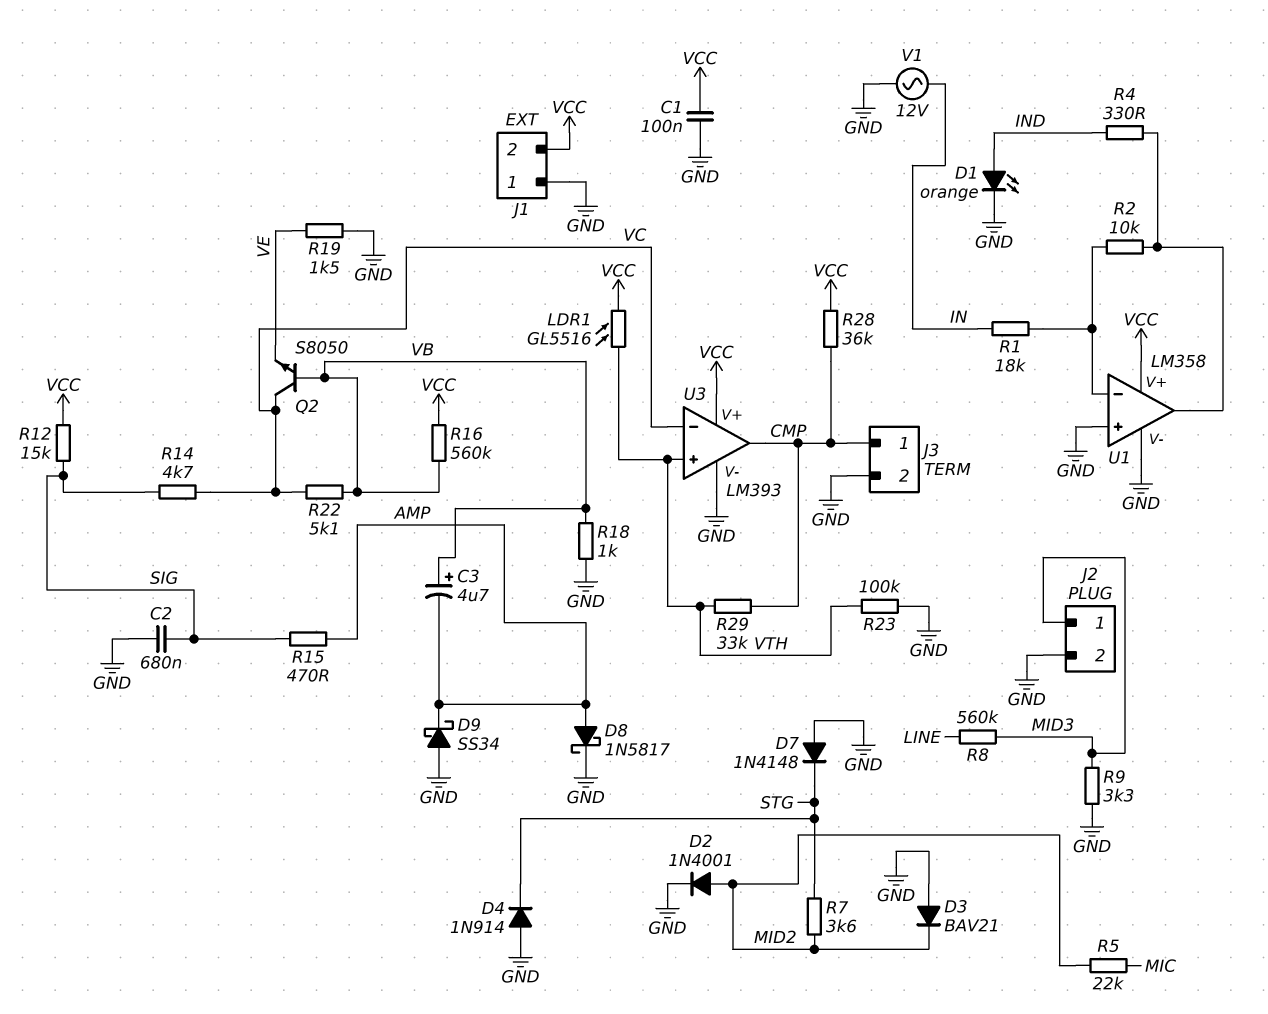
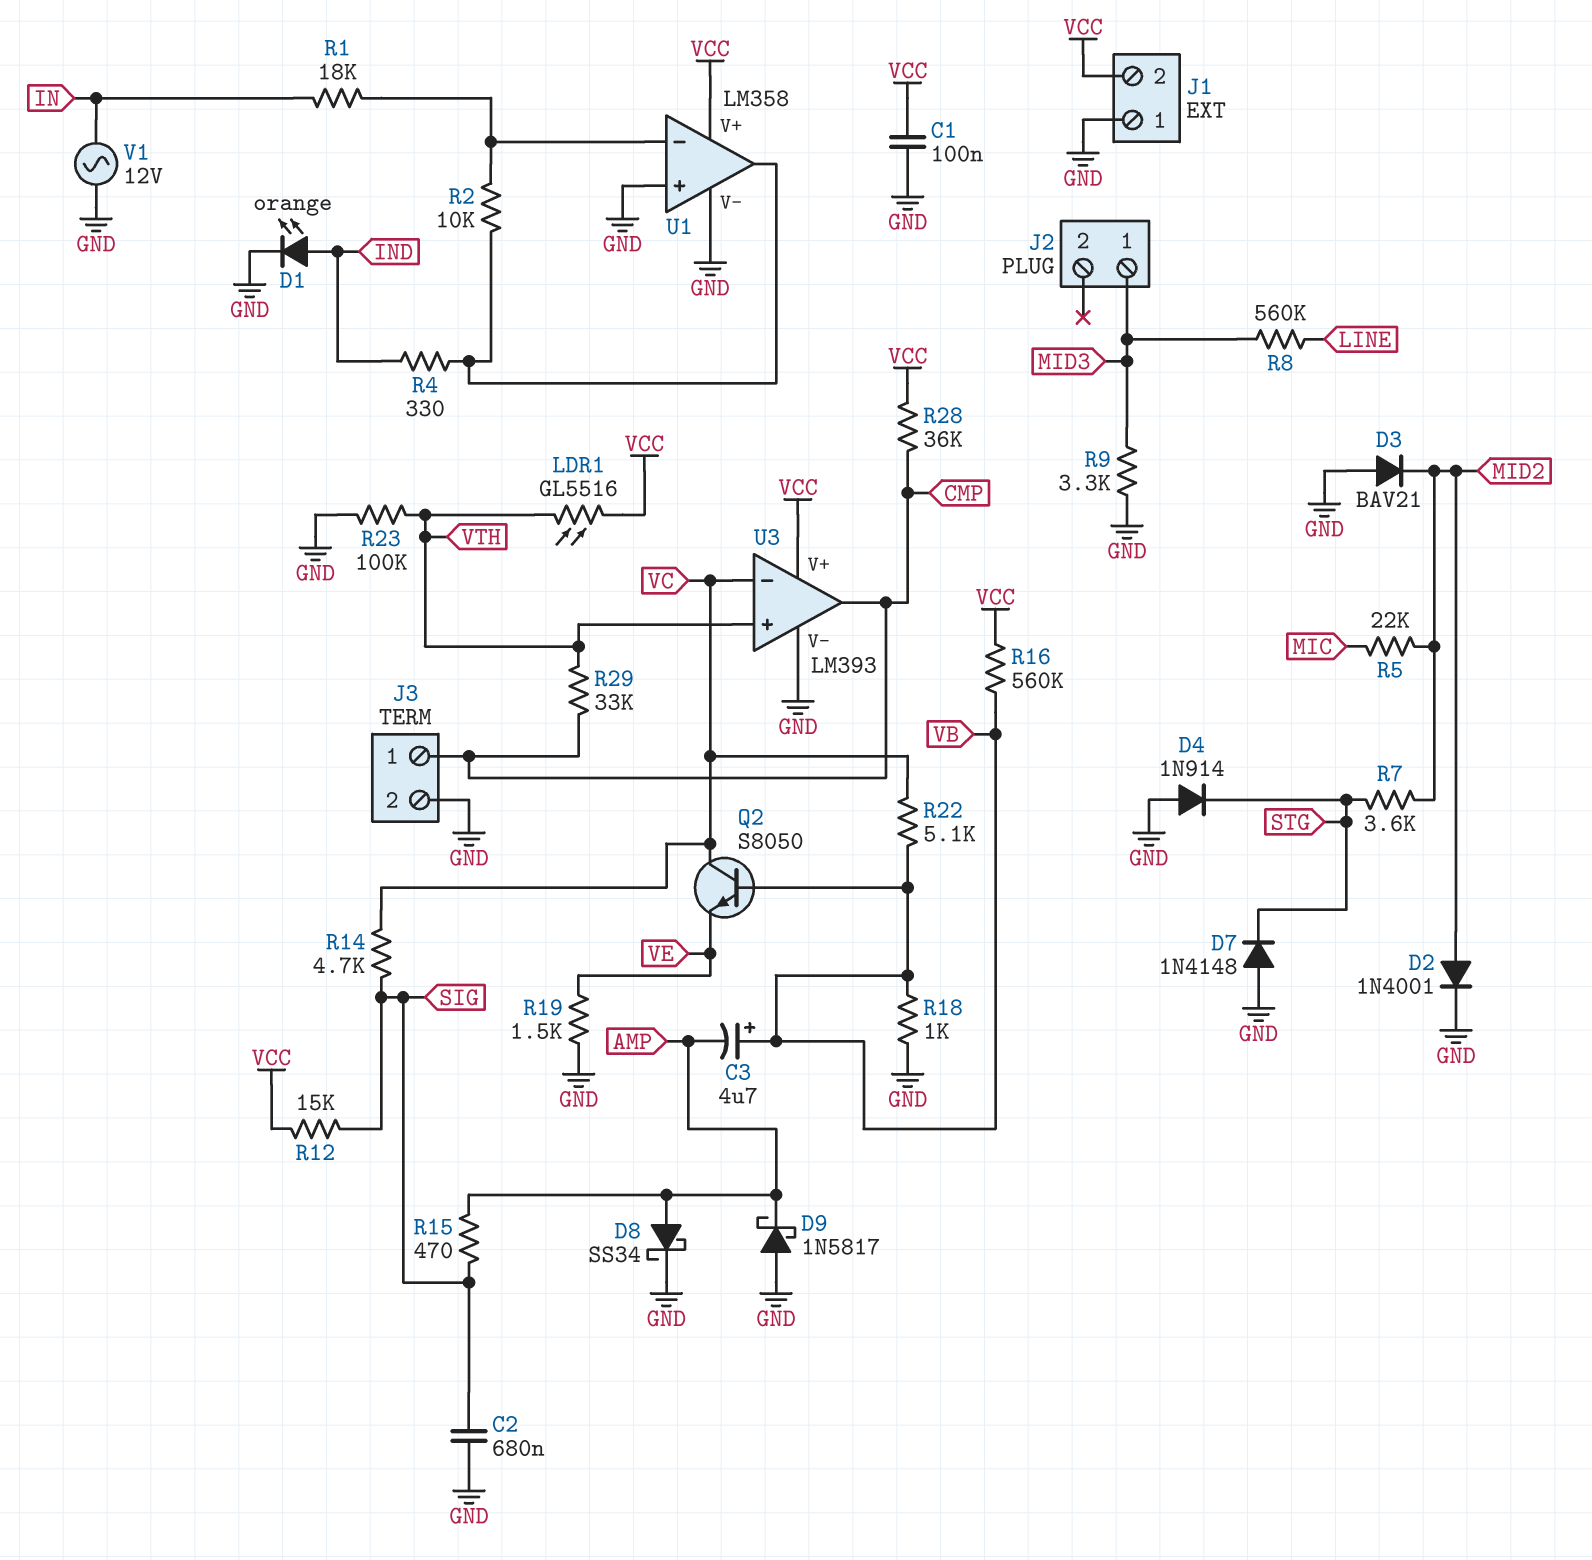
D8: schottky 1N5817 (A AMP, K GND) -> schottky SS34 (A AMP, K GND)
D9: schottky SS34 (A GND, K AMP) -> schottky 1N5817 (A GND, K AMP)
J2 pin 2: GND -> none

